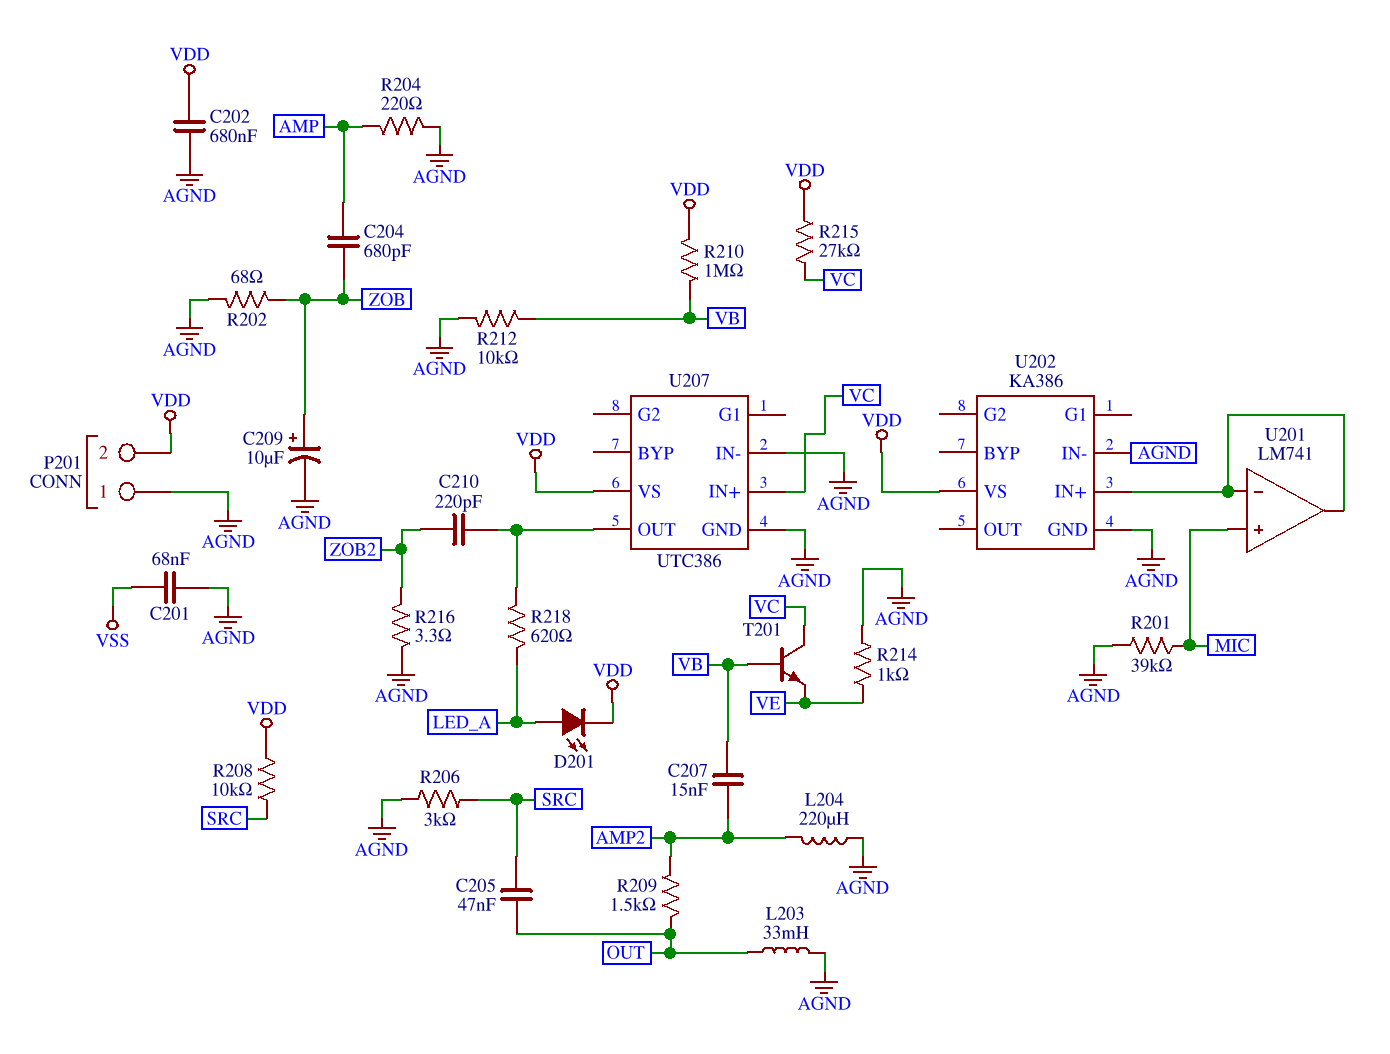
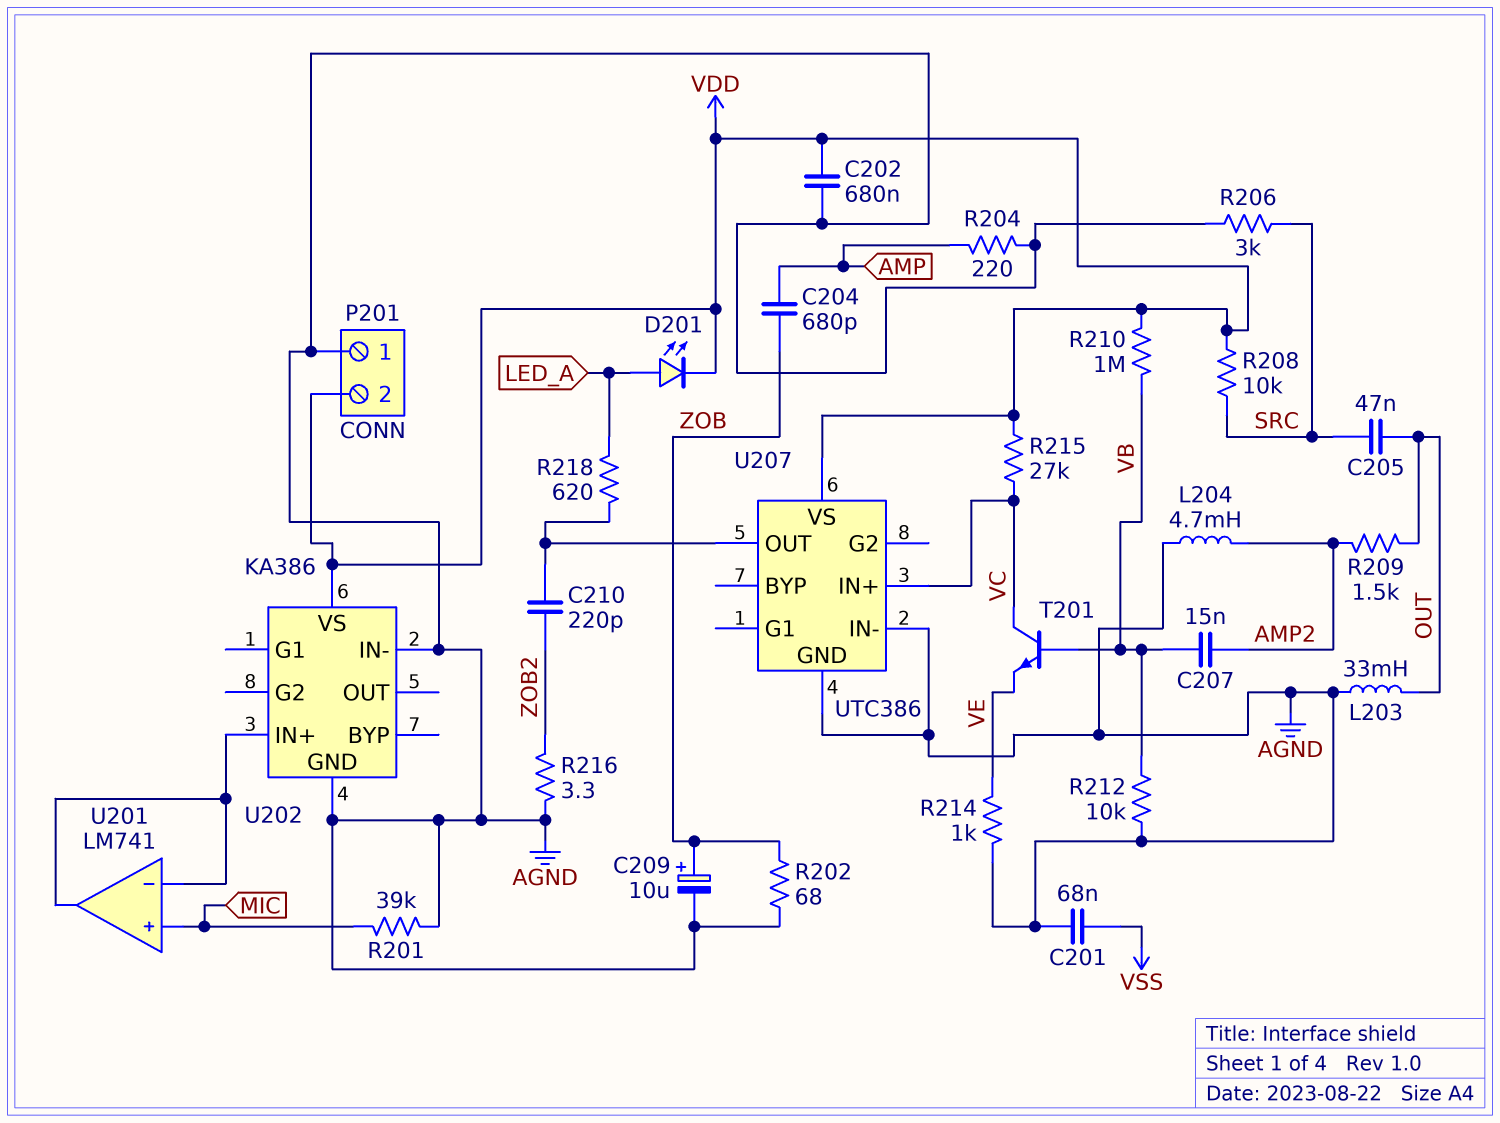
L204: 220uH (AGND, AMP2) -> 4.7mH (AGND, AMP2)

